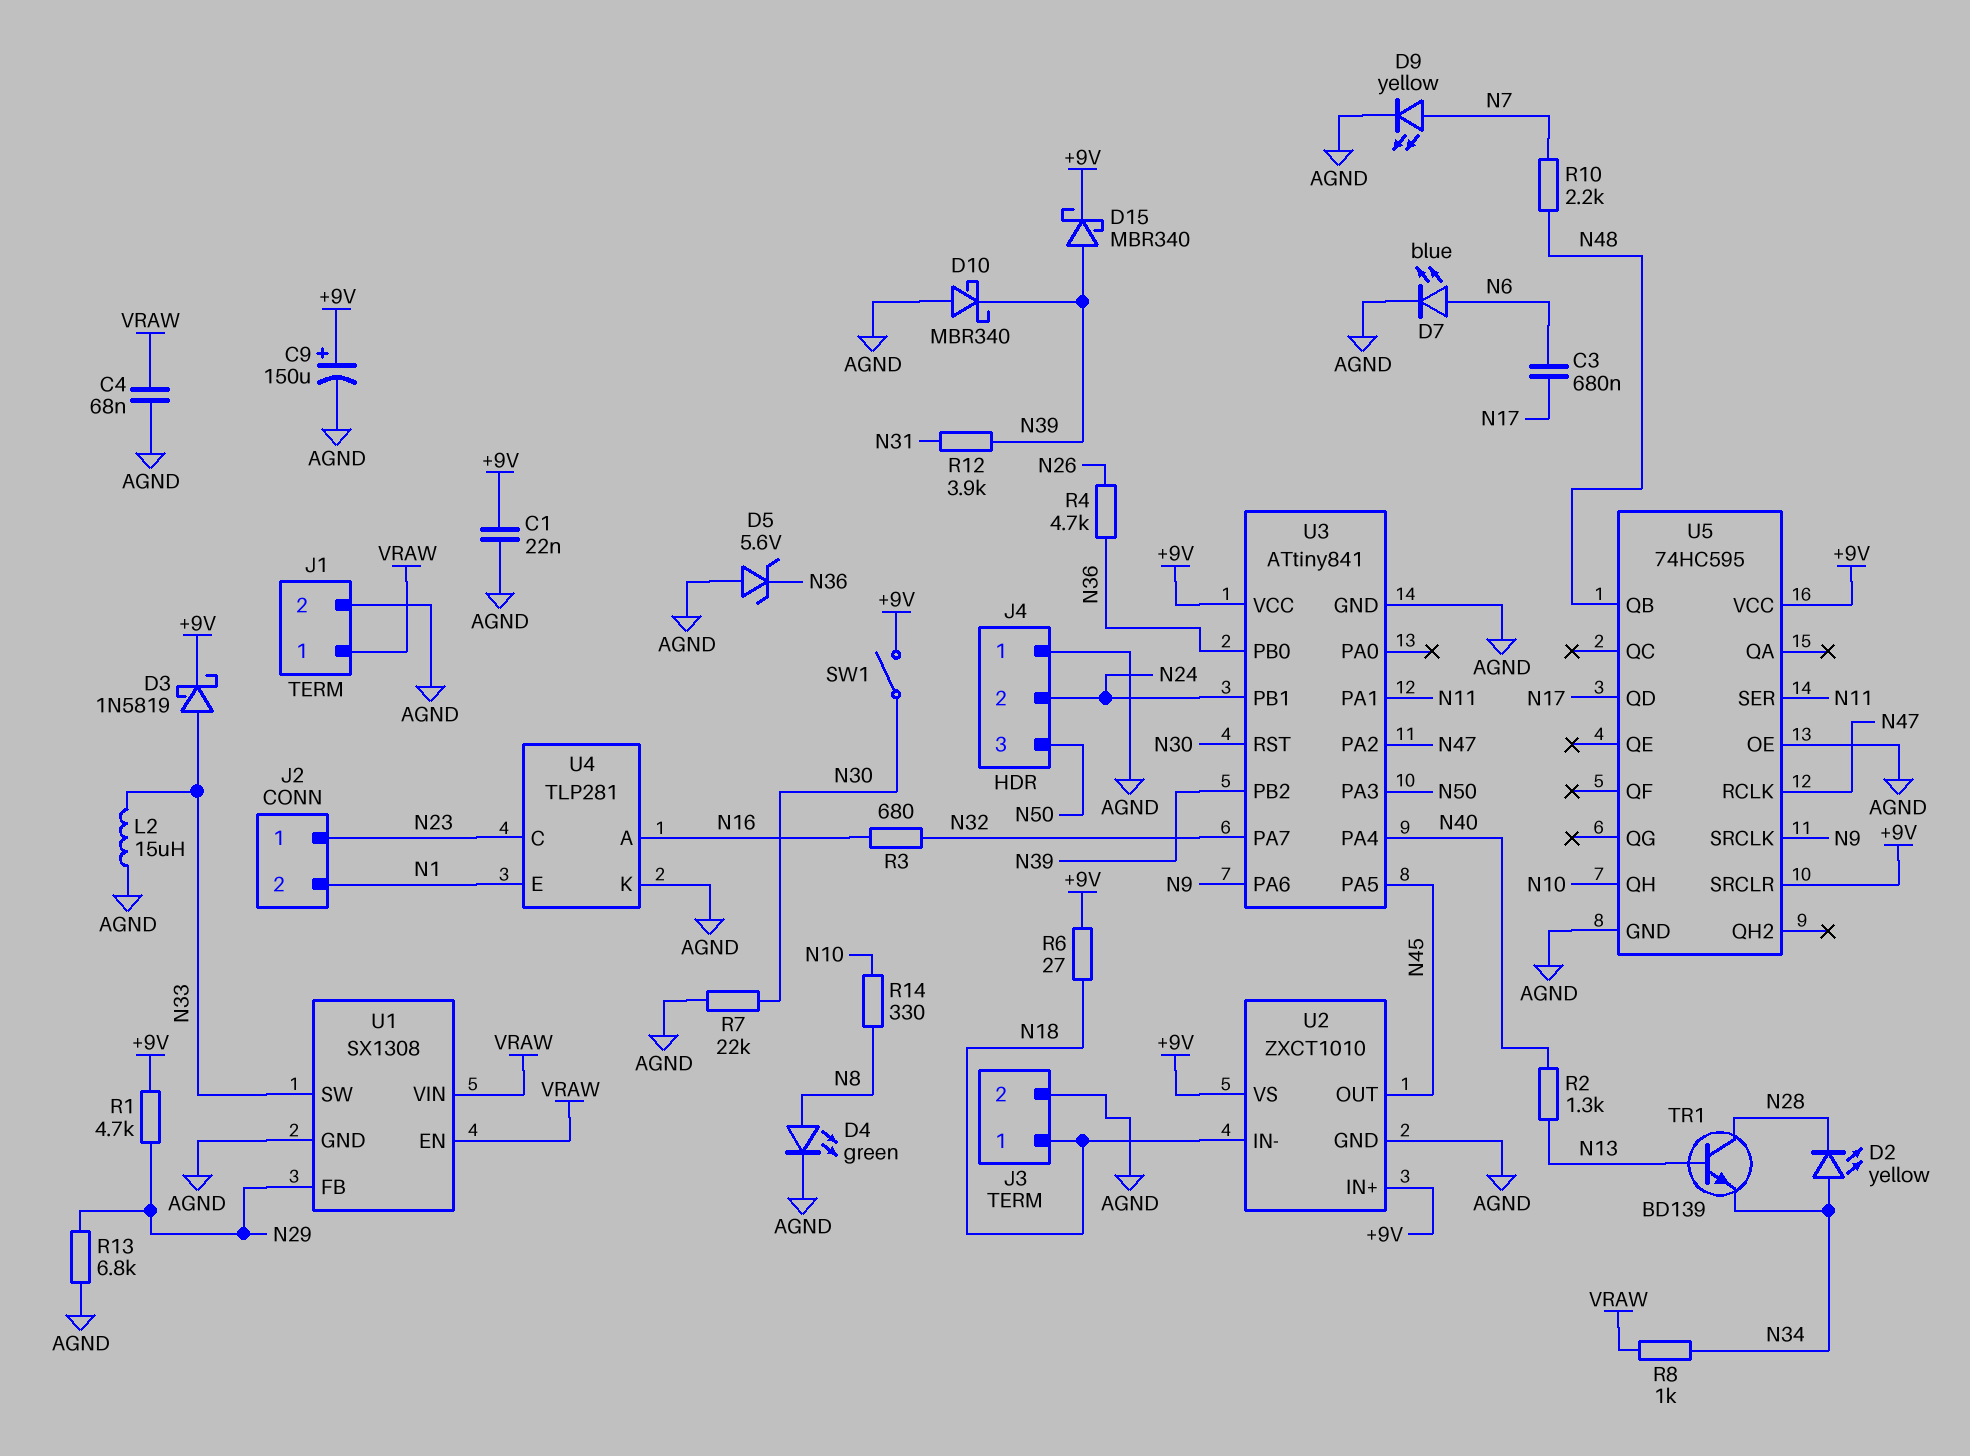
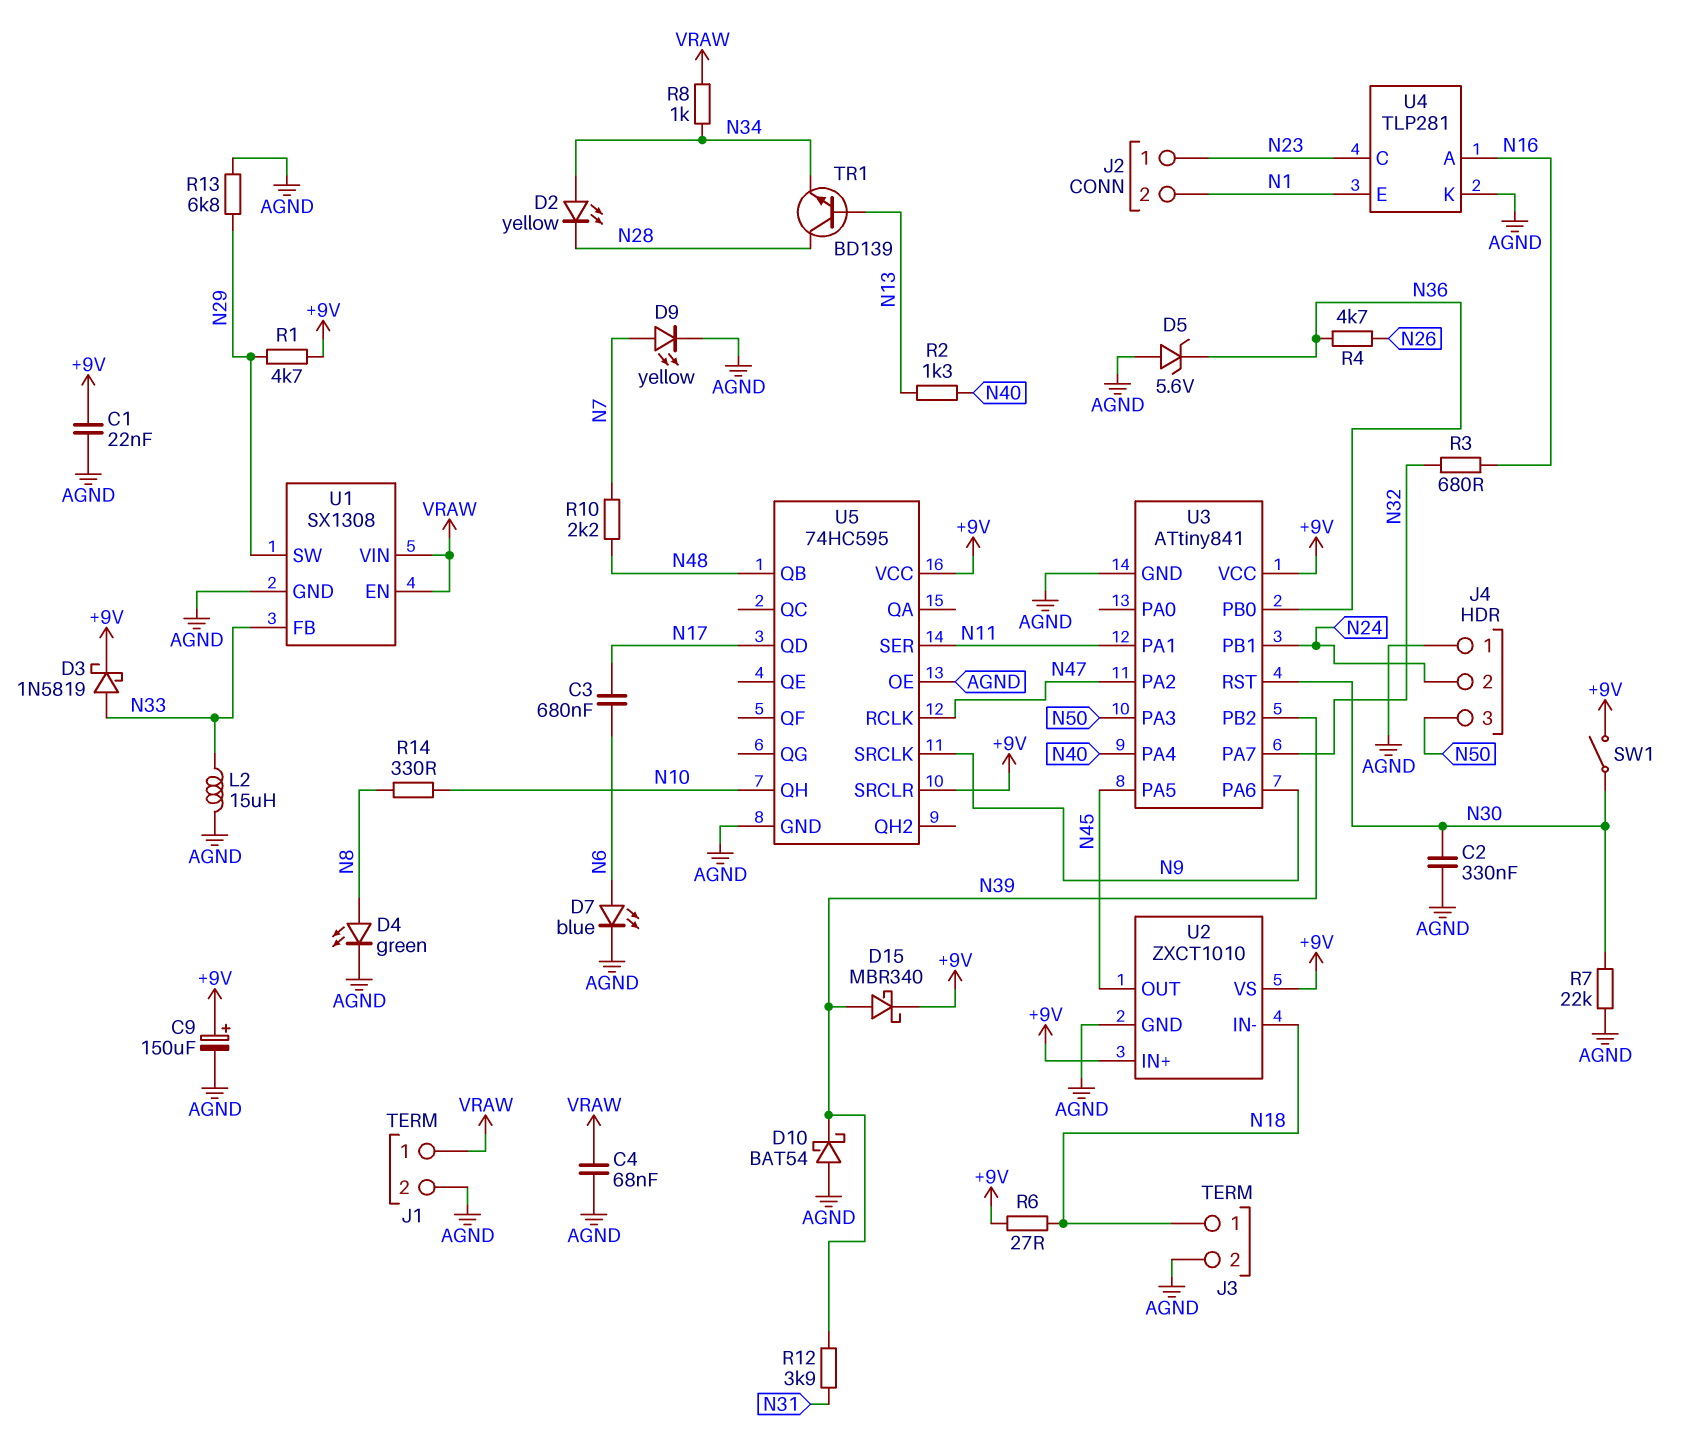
C2: none -> 330nF (AGND, N30)
D10: schottky MBR340 (A AGND, K N39) -> schottky BAT54 (A AGND, K N39)
U1 pin FB: N29 -> N33
U1 pin SW: N33 -> N29

